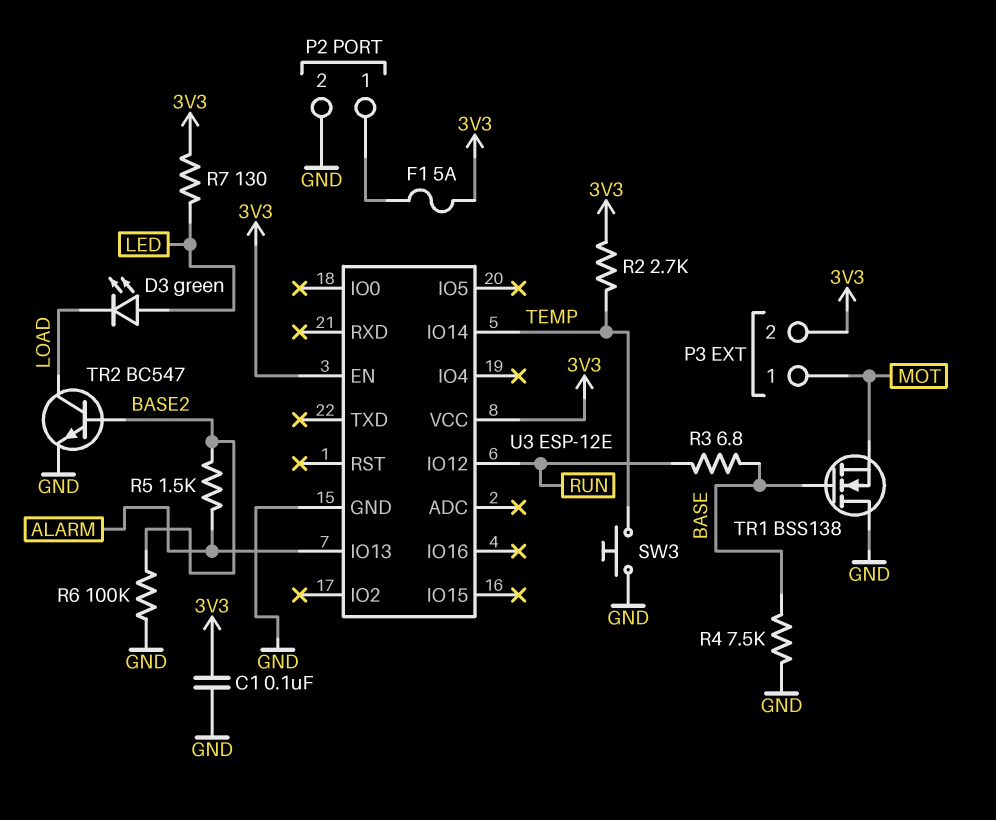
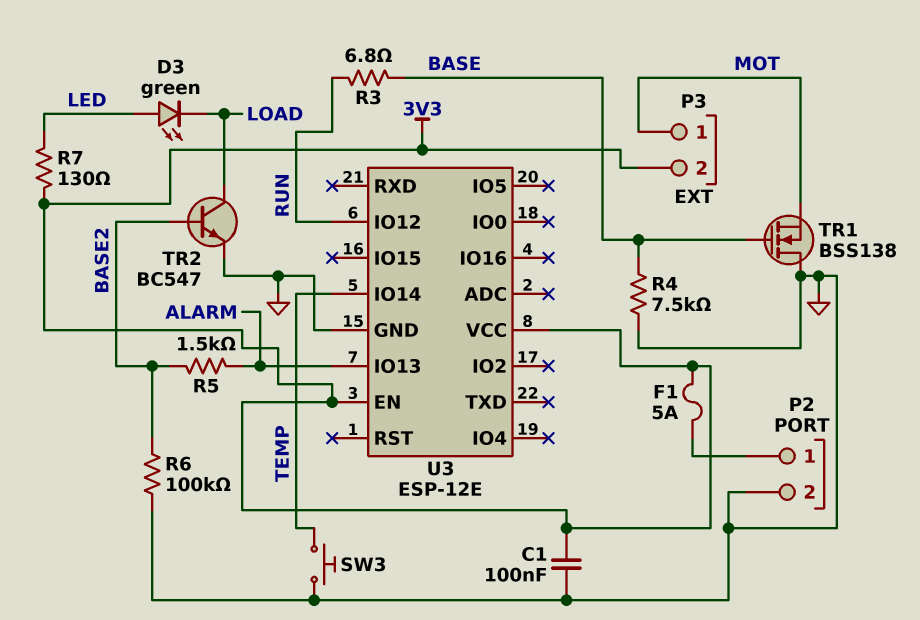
R2: 2.7k (3V3, TEMP) -> none

